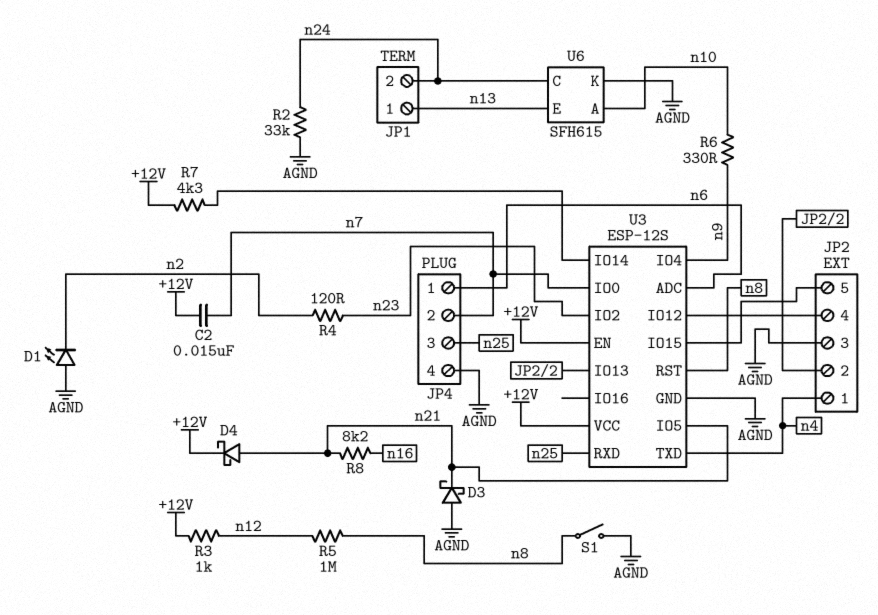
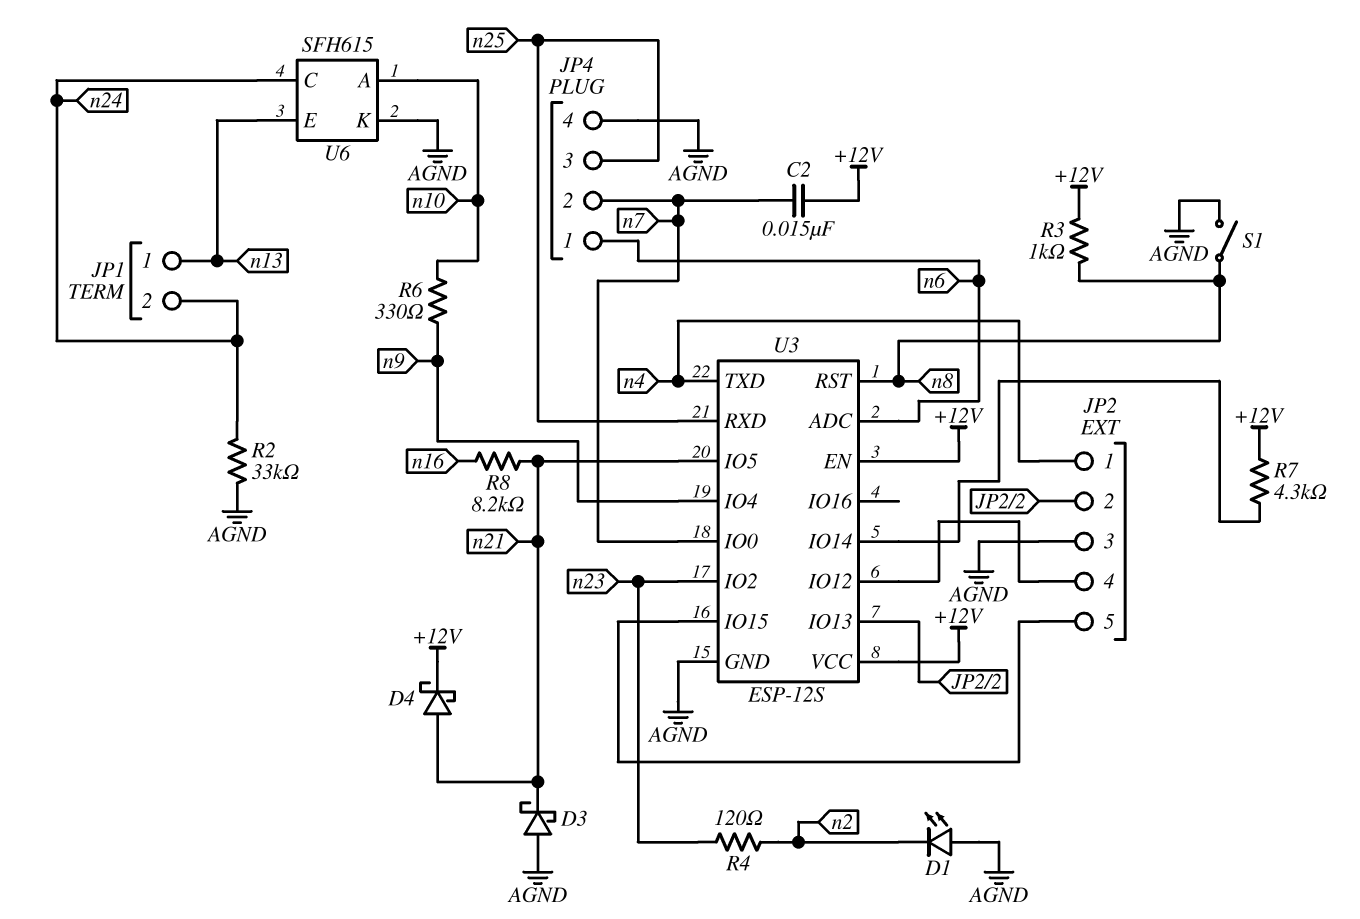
R3: 1k (+12V, n12) -> 1k (+12V, n8)
R5: 1M (n8, n12) -> none

